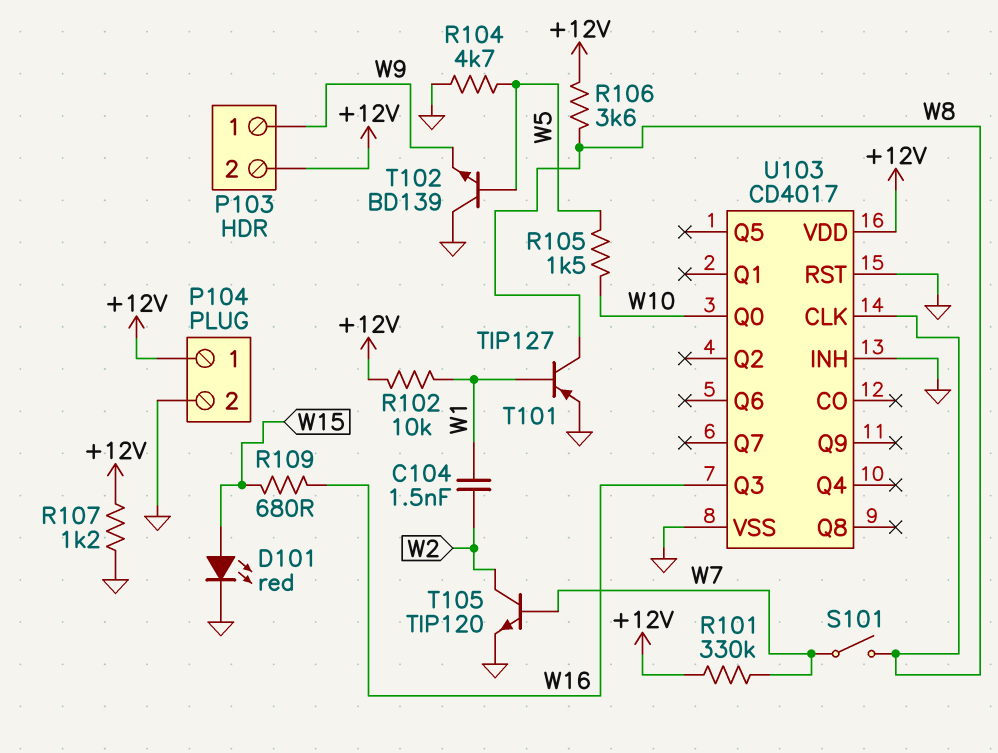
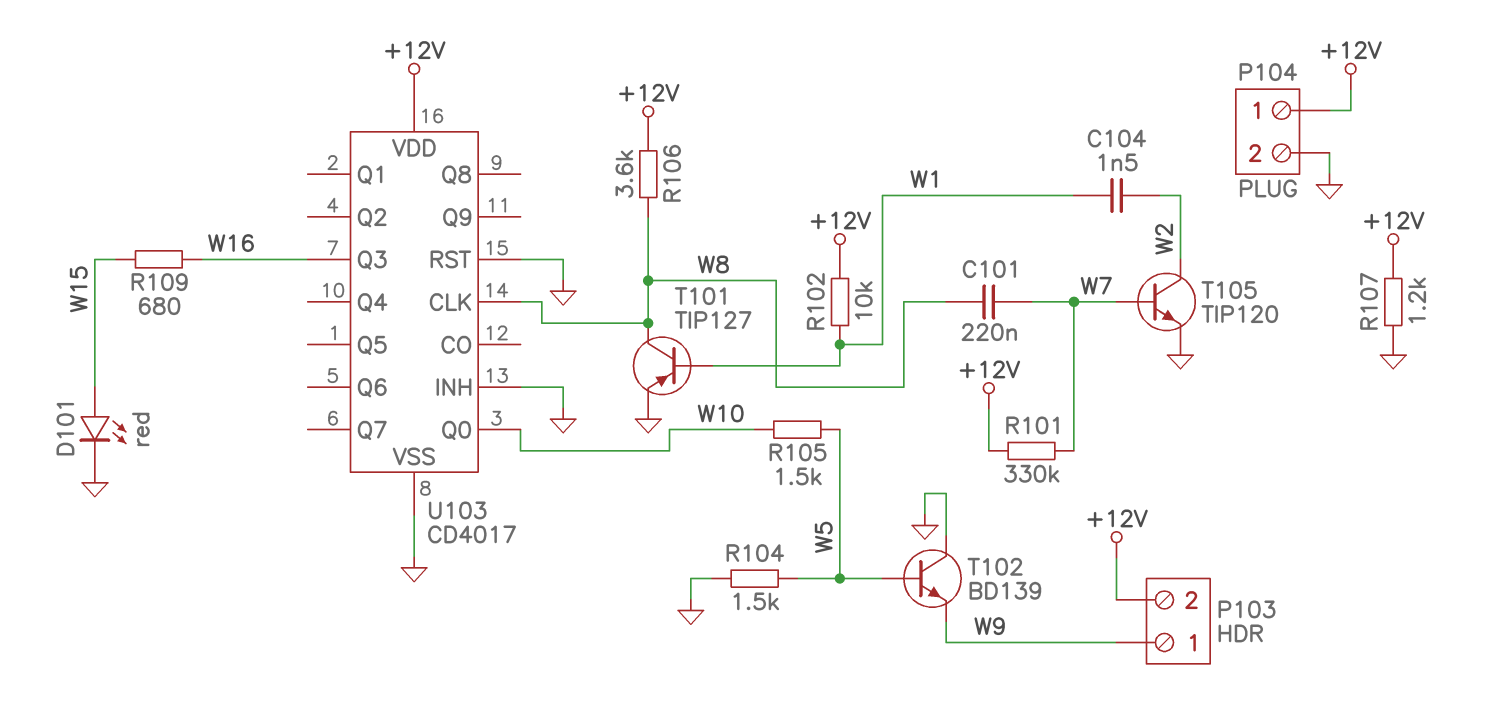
C101: none -> 220nF (W7, W8)
R104: 4.7k (GND, W5) -> 1.5k (GND, W5)
S101: switch (W7, W8) -> none

